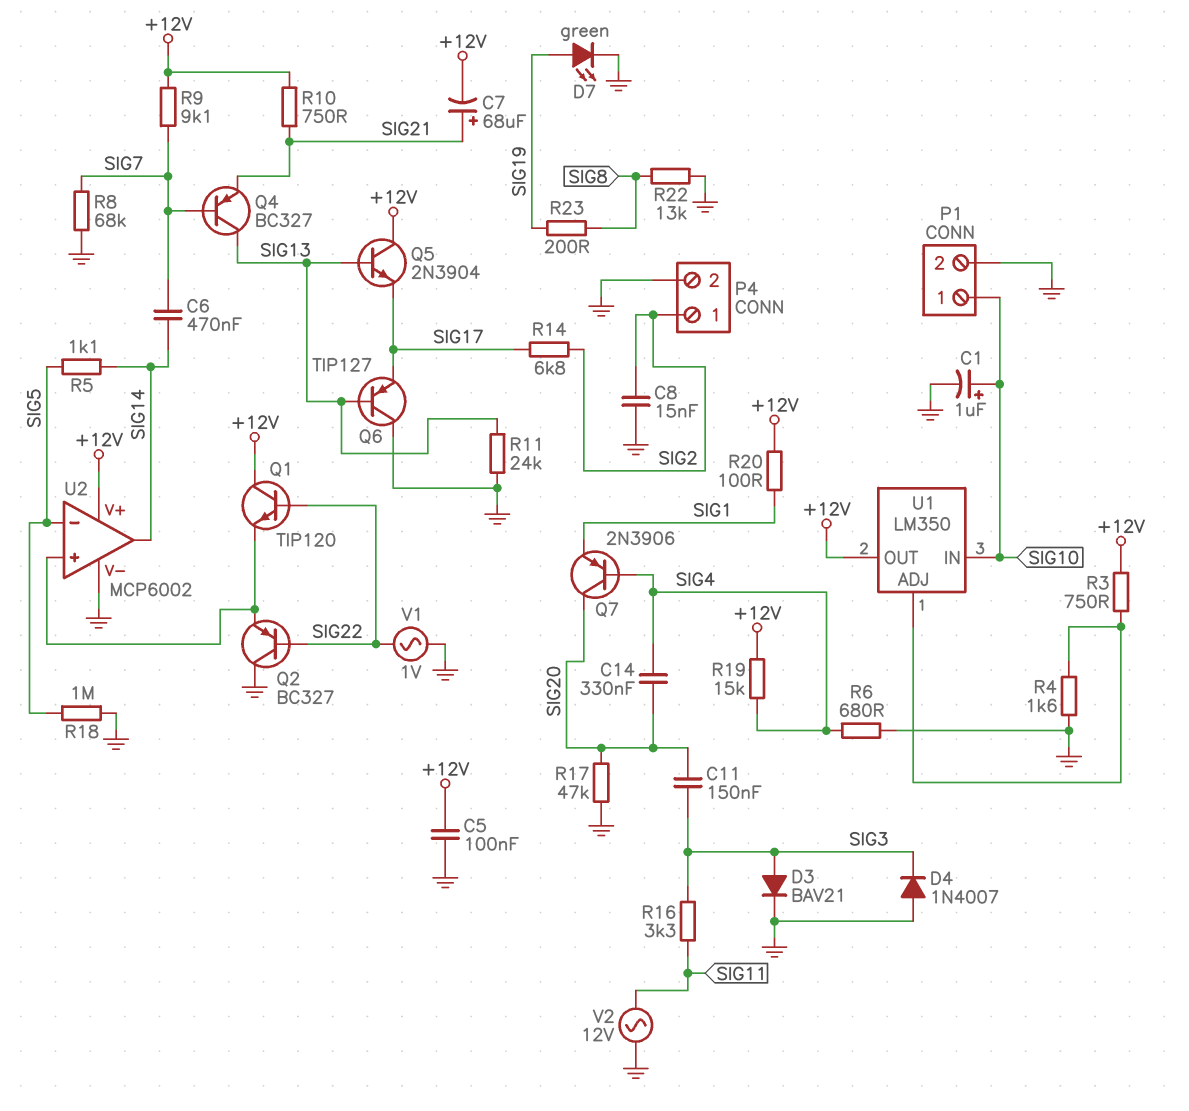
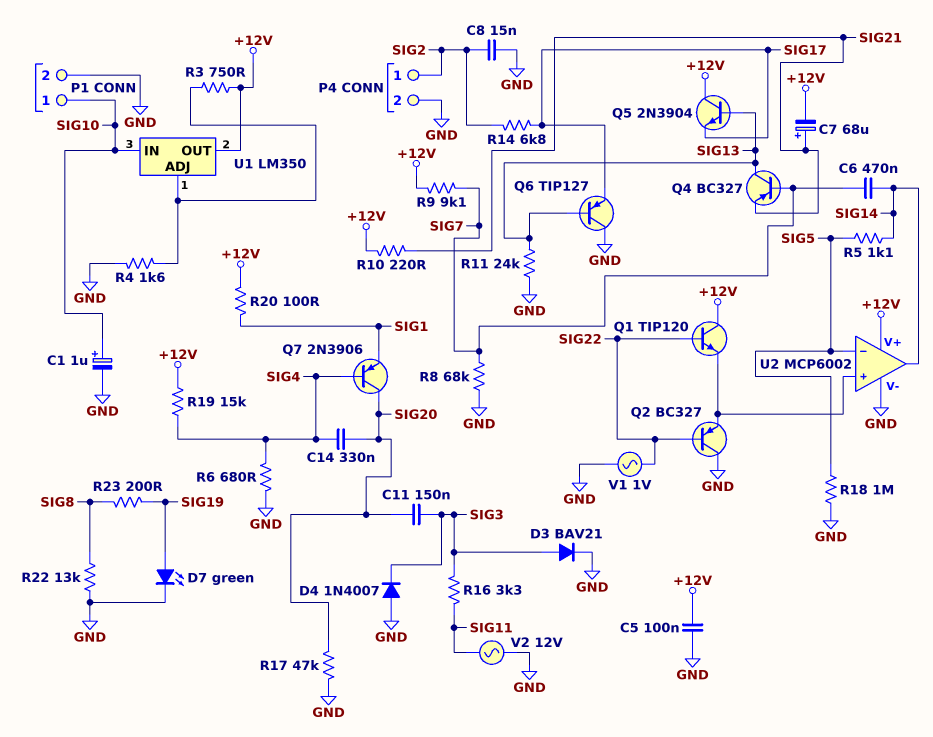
R10: 750 (+12V, SIG21) -> 220 (+12V, SIG21)

